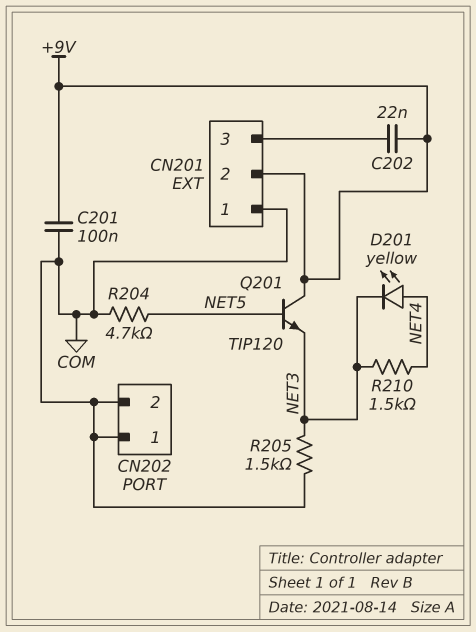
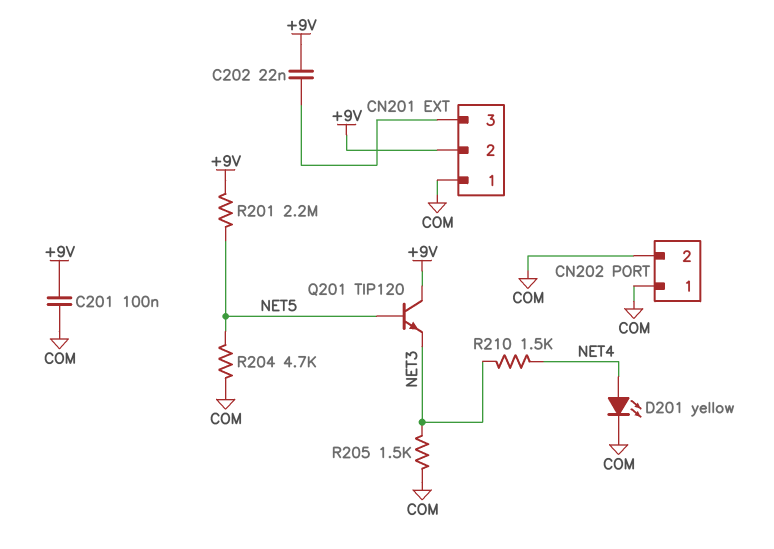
D201: LED yellow (A NET4, K NET3) -> LED yellow (A NET4, K COM)
R201: none -> 2.2M (+9V, NET5)

